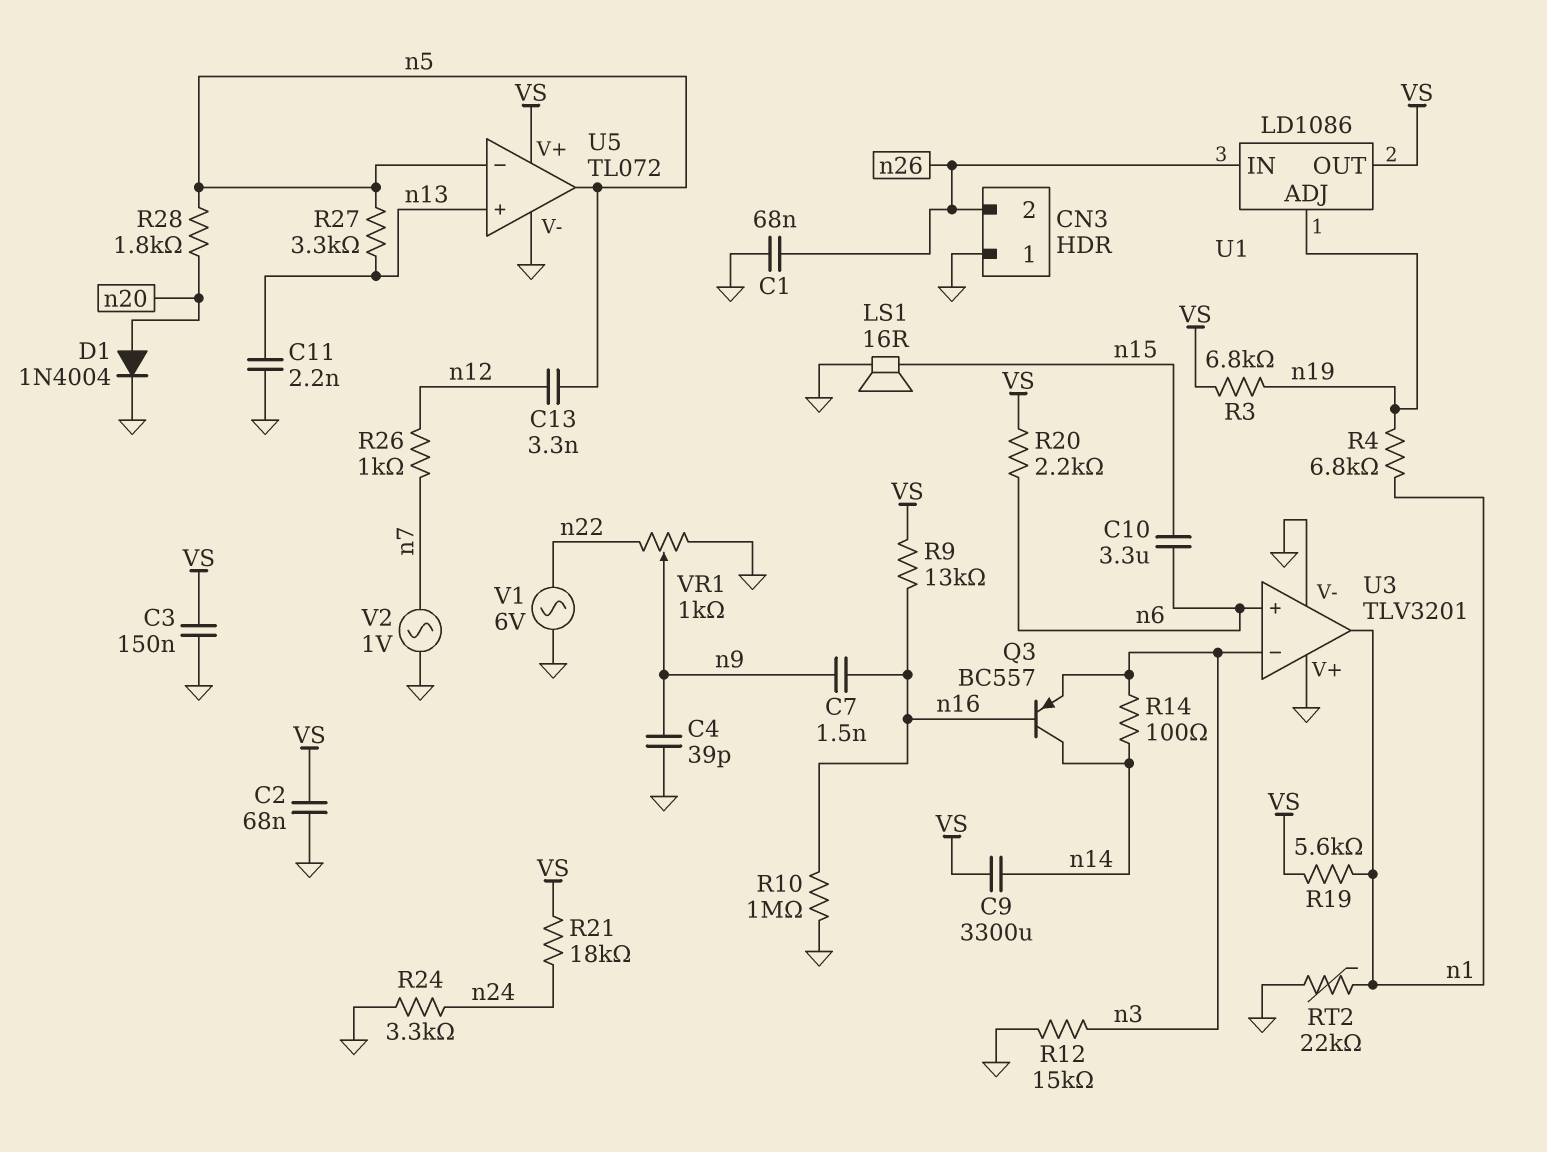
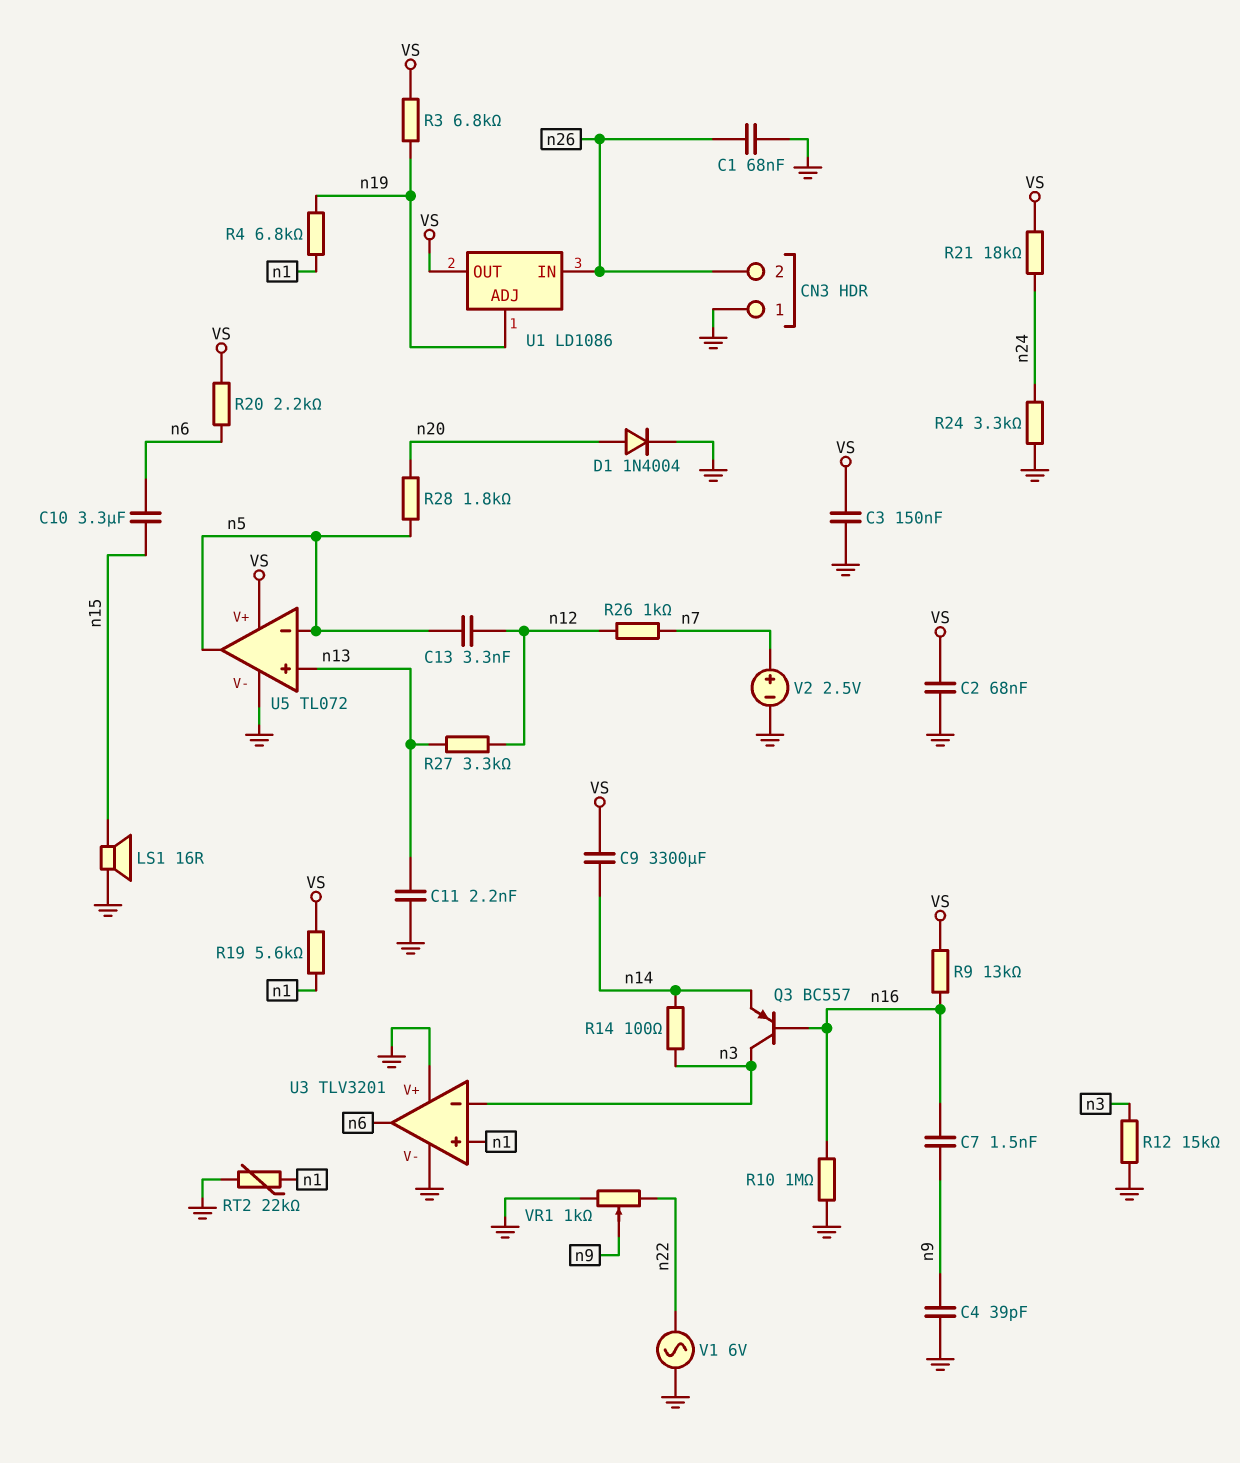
Q3: PNP BC557 (B n16, C n14, E n3) -> PNP BC557 (B n16, C n3, E n14)
R27: 3.3k (n5, n13) -> 3.3k (n12, n13)
U3 pin in+: n6 -> n1
U3 pin out: n1 -> n6
V2: AC 1V (GND, n7) -> 2.5V (plus n7, minus GND)

